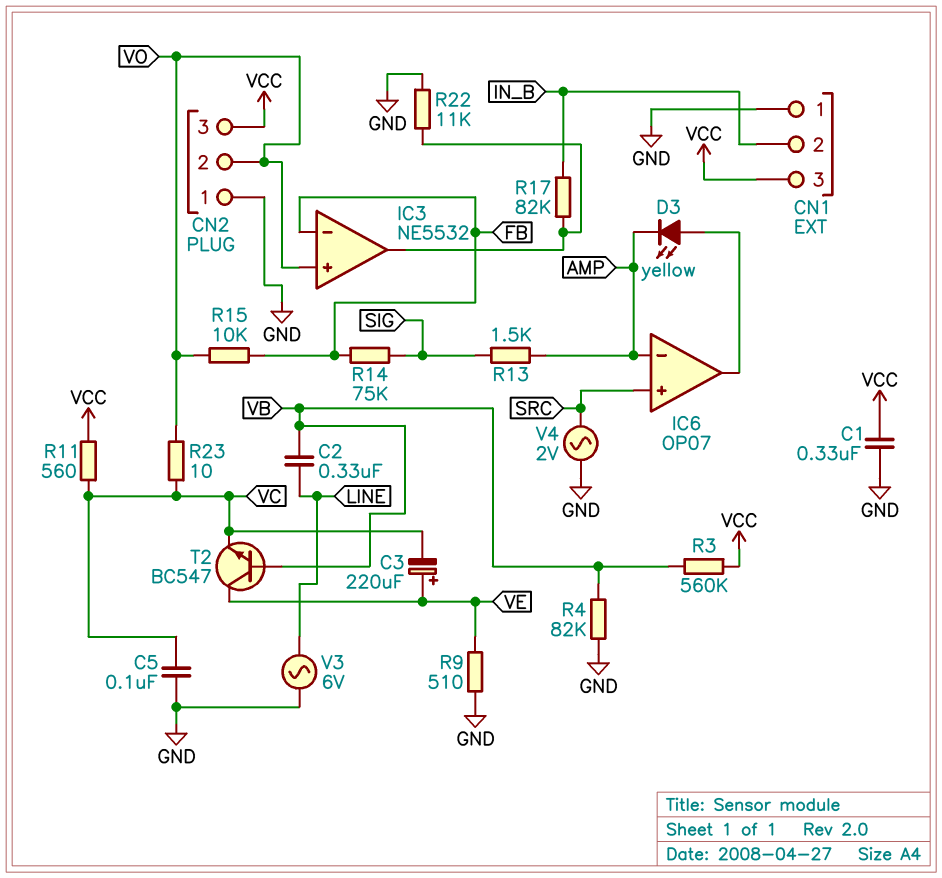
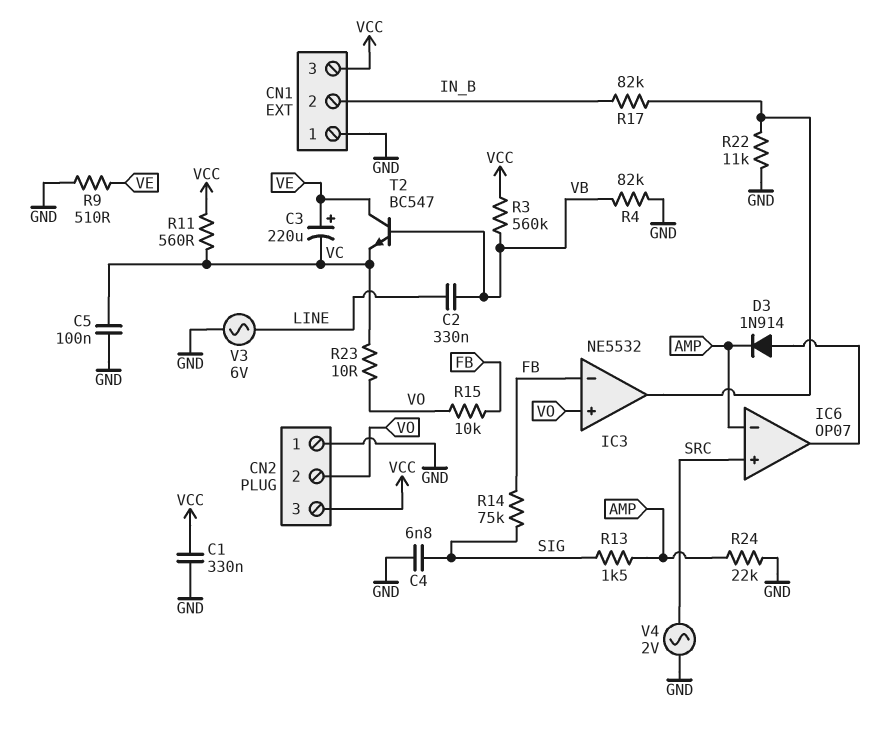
C4: none -> 6.8nF (GND, SIG)
D3: LED yellow (A IC6/out, K AMP) -> diode 1N914 (A IC6/out, K AMP)
R24: none -> 22k (AMP, GND)

